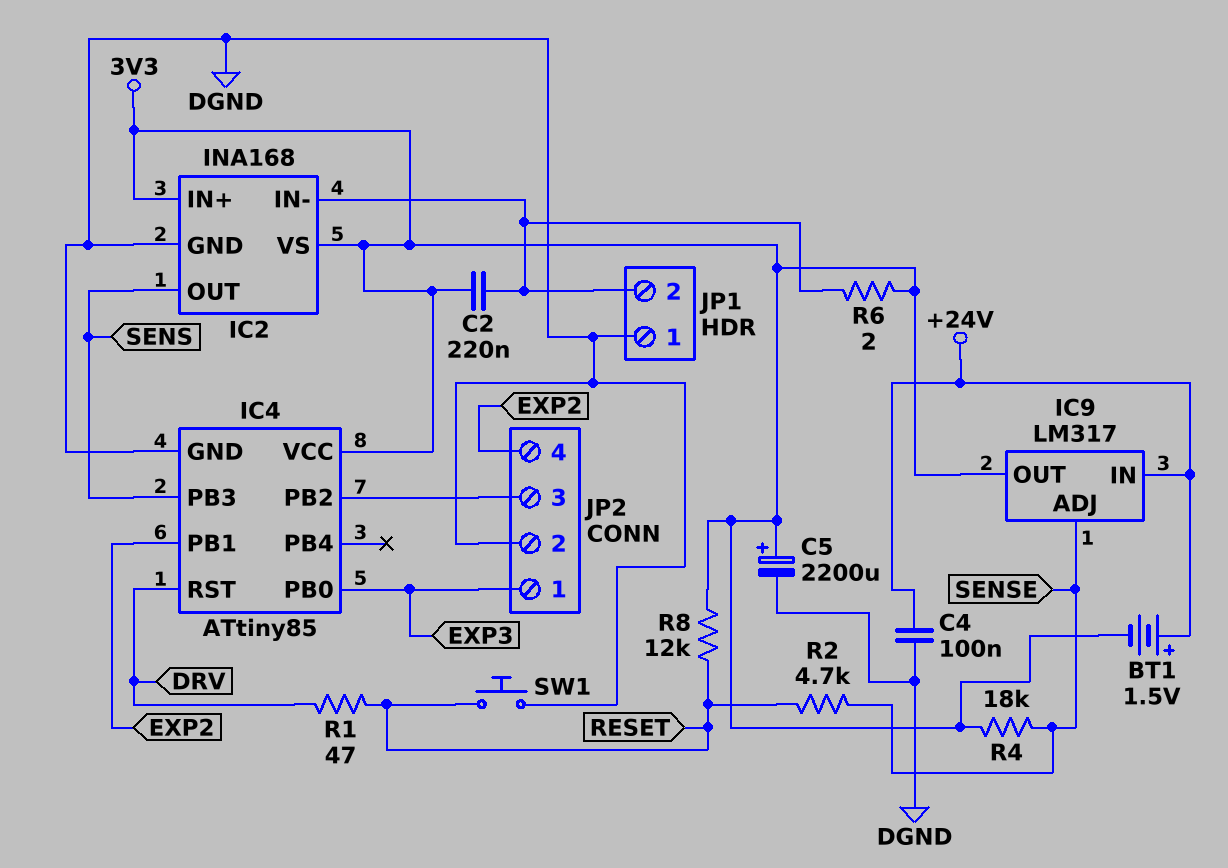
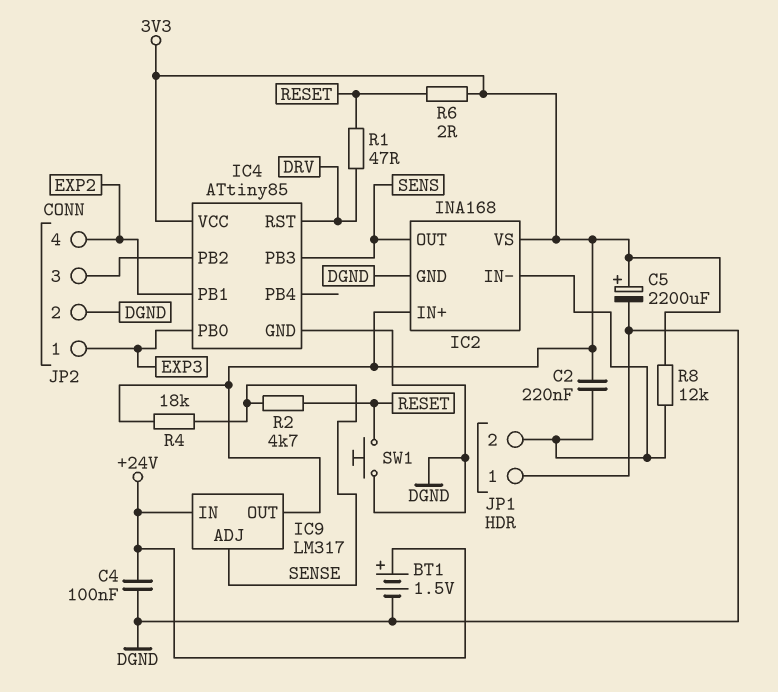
BT1: 1.5V (plus +24V, minus 3V3) -> 1.5V (plus +24V, minus DGND)
R6: 2 (3V3, IC2/IN-) -> 2 (3V3, RESET)
R8: 12k (3V3, RESET) -> 12k (3V3, IC2/IN-)

